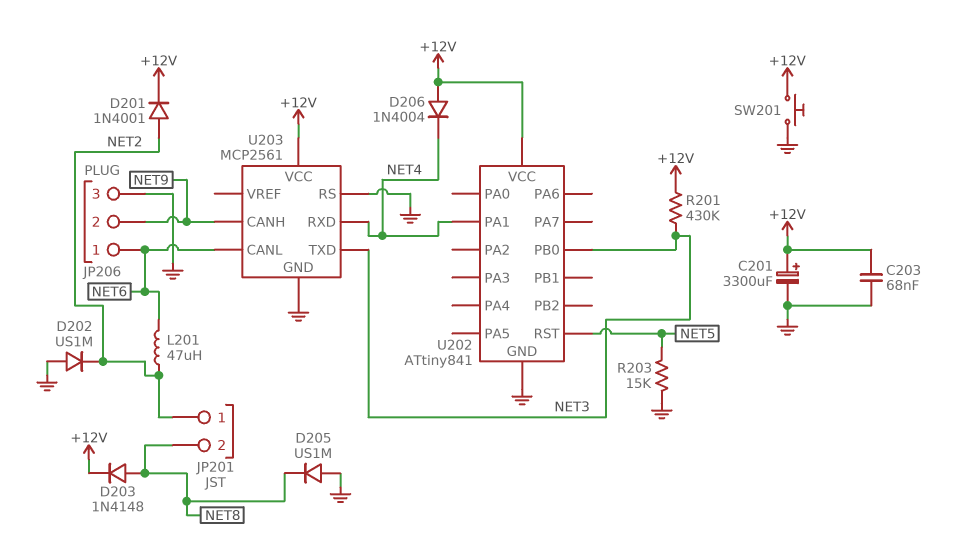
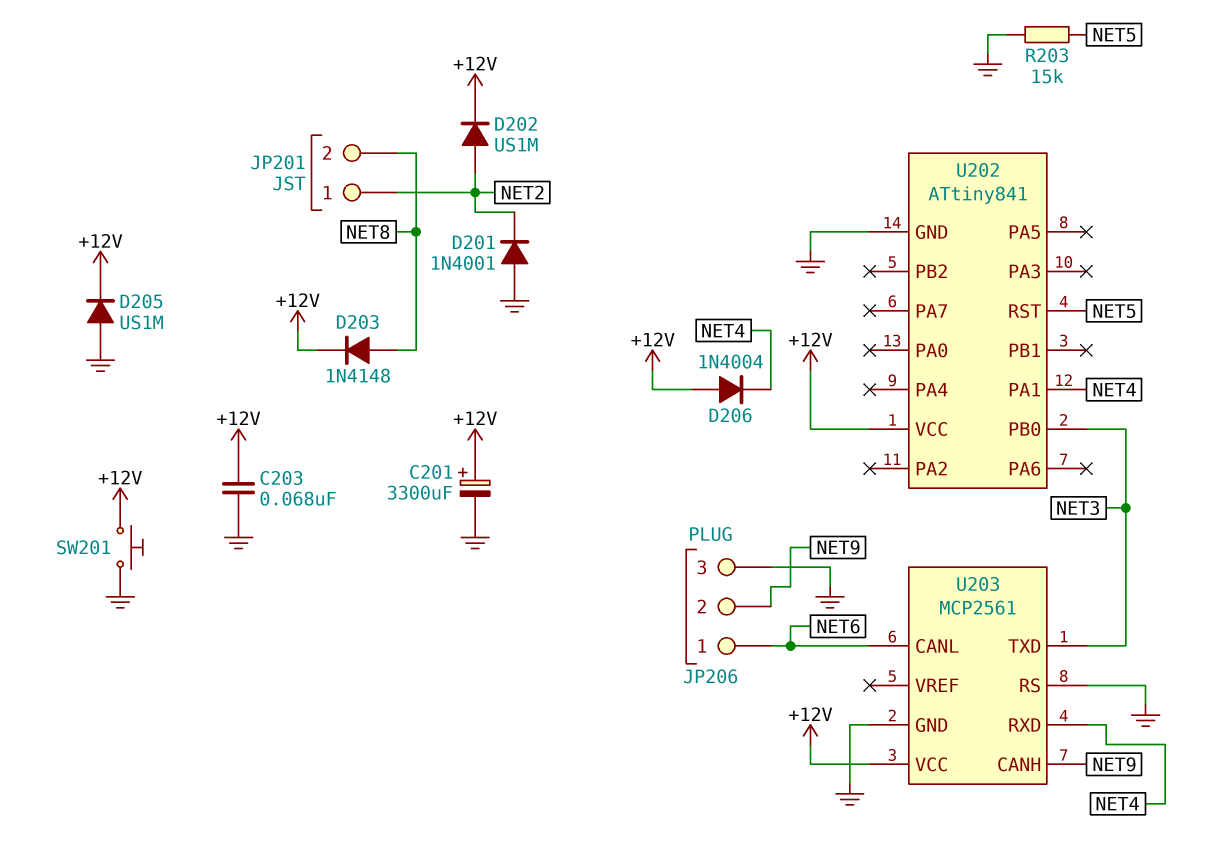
D201: diode 1N4001 (A NET2, K +12V) -> diode 1N4001 (A GND, K NET2)
D202: diode US1M (A GND, K NET2) -> diode US1M (A NET2, K +12V)
D205: diode US1M (A GND, K NET8) -> diode US1M (A GND, K +12V)
L201: 47uH (NET2, NET6) -> none
R201: 430k (+12V, NET3) -> none

